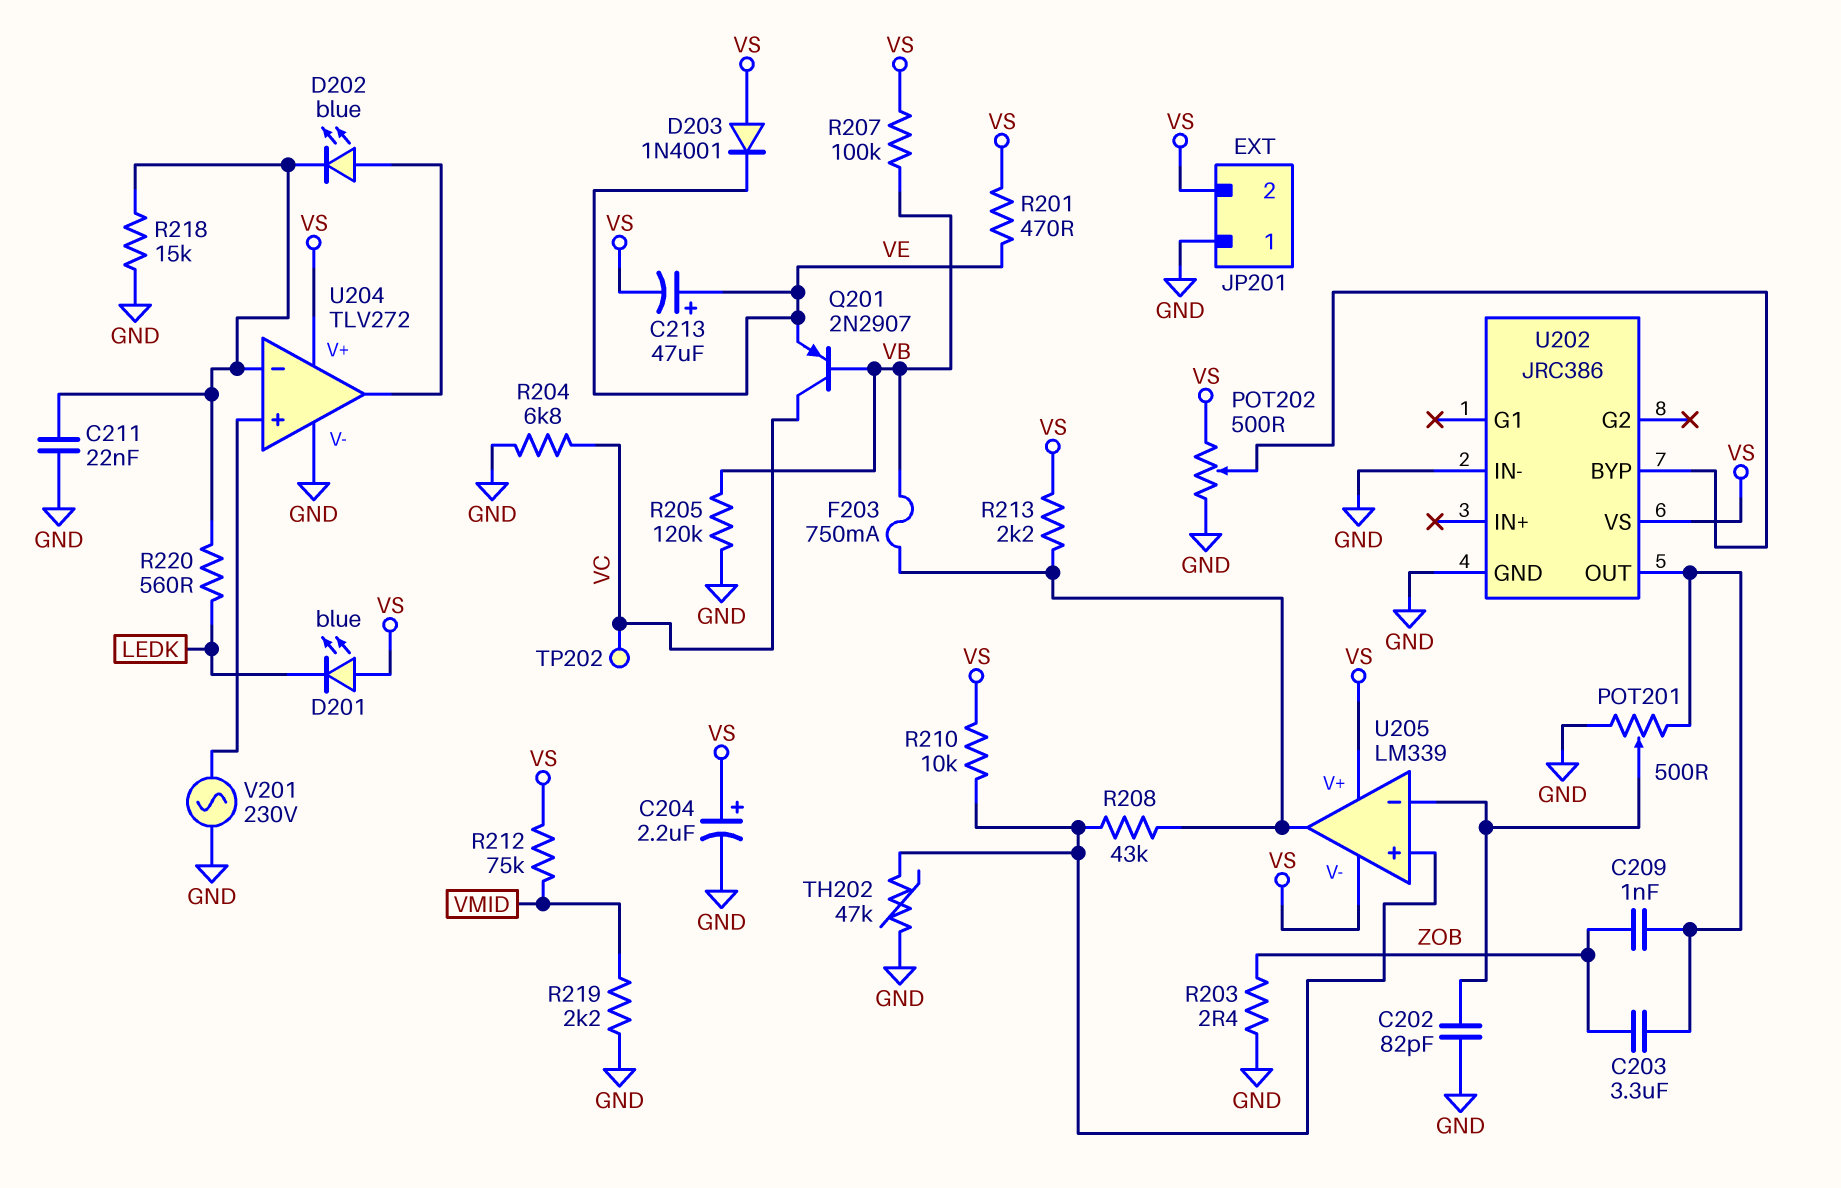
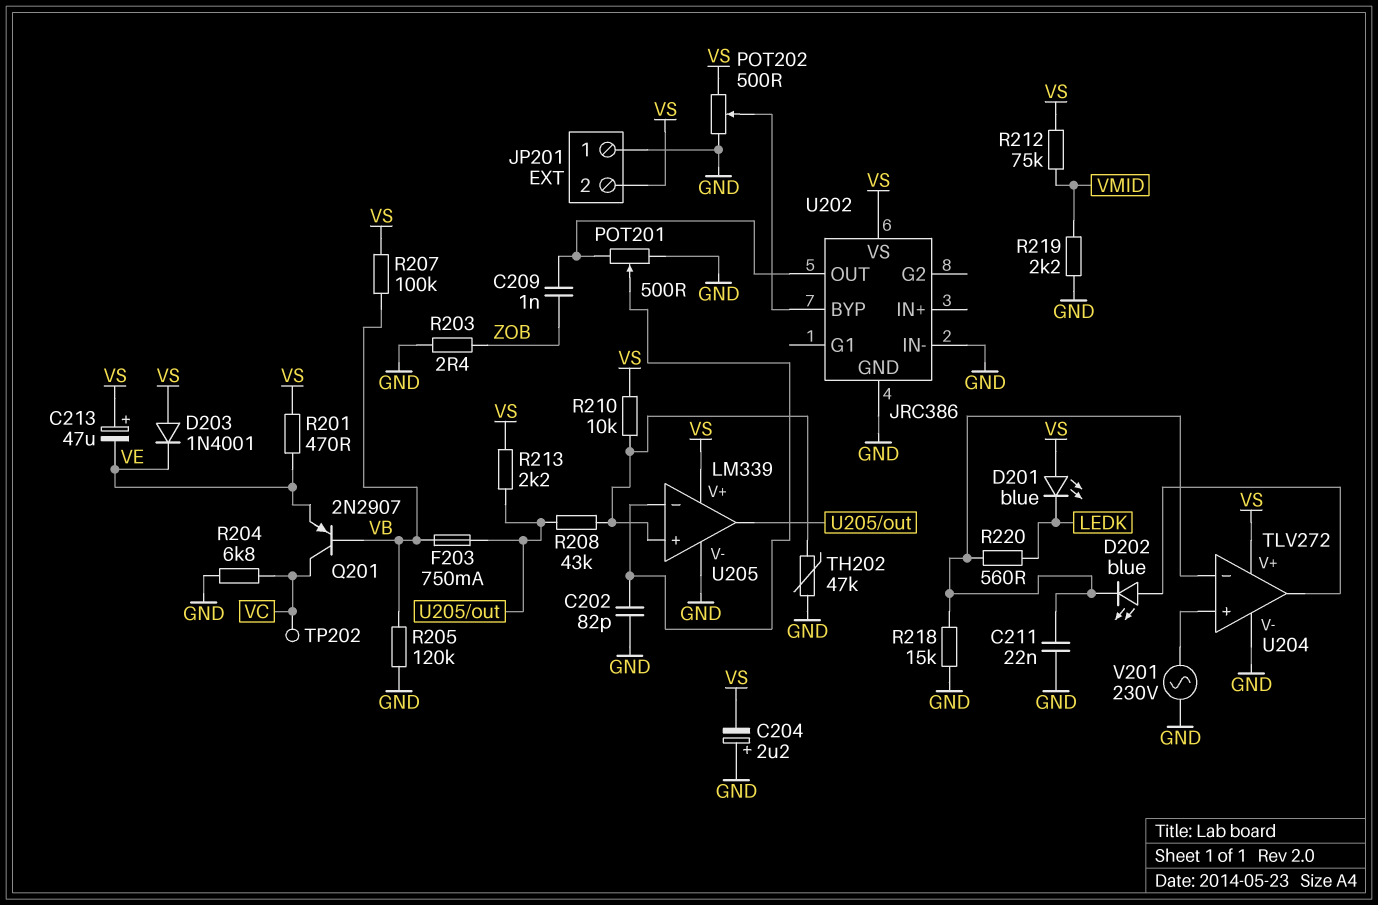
C203: 3.3uF (U202/OUT, ZOB) -> none
C204: 2.2uF (plus VS, minus GND) -> 2.2uF (plus GND, minus VS)
C213: 47uF (plus VE, minus VS) -> 47uF (plus VS, minus VE)
U205 pin V-: VS -> GND

